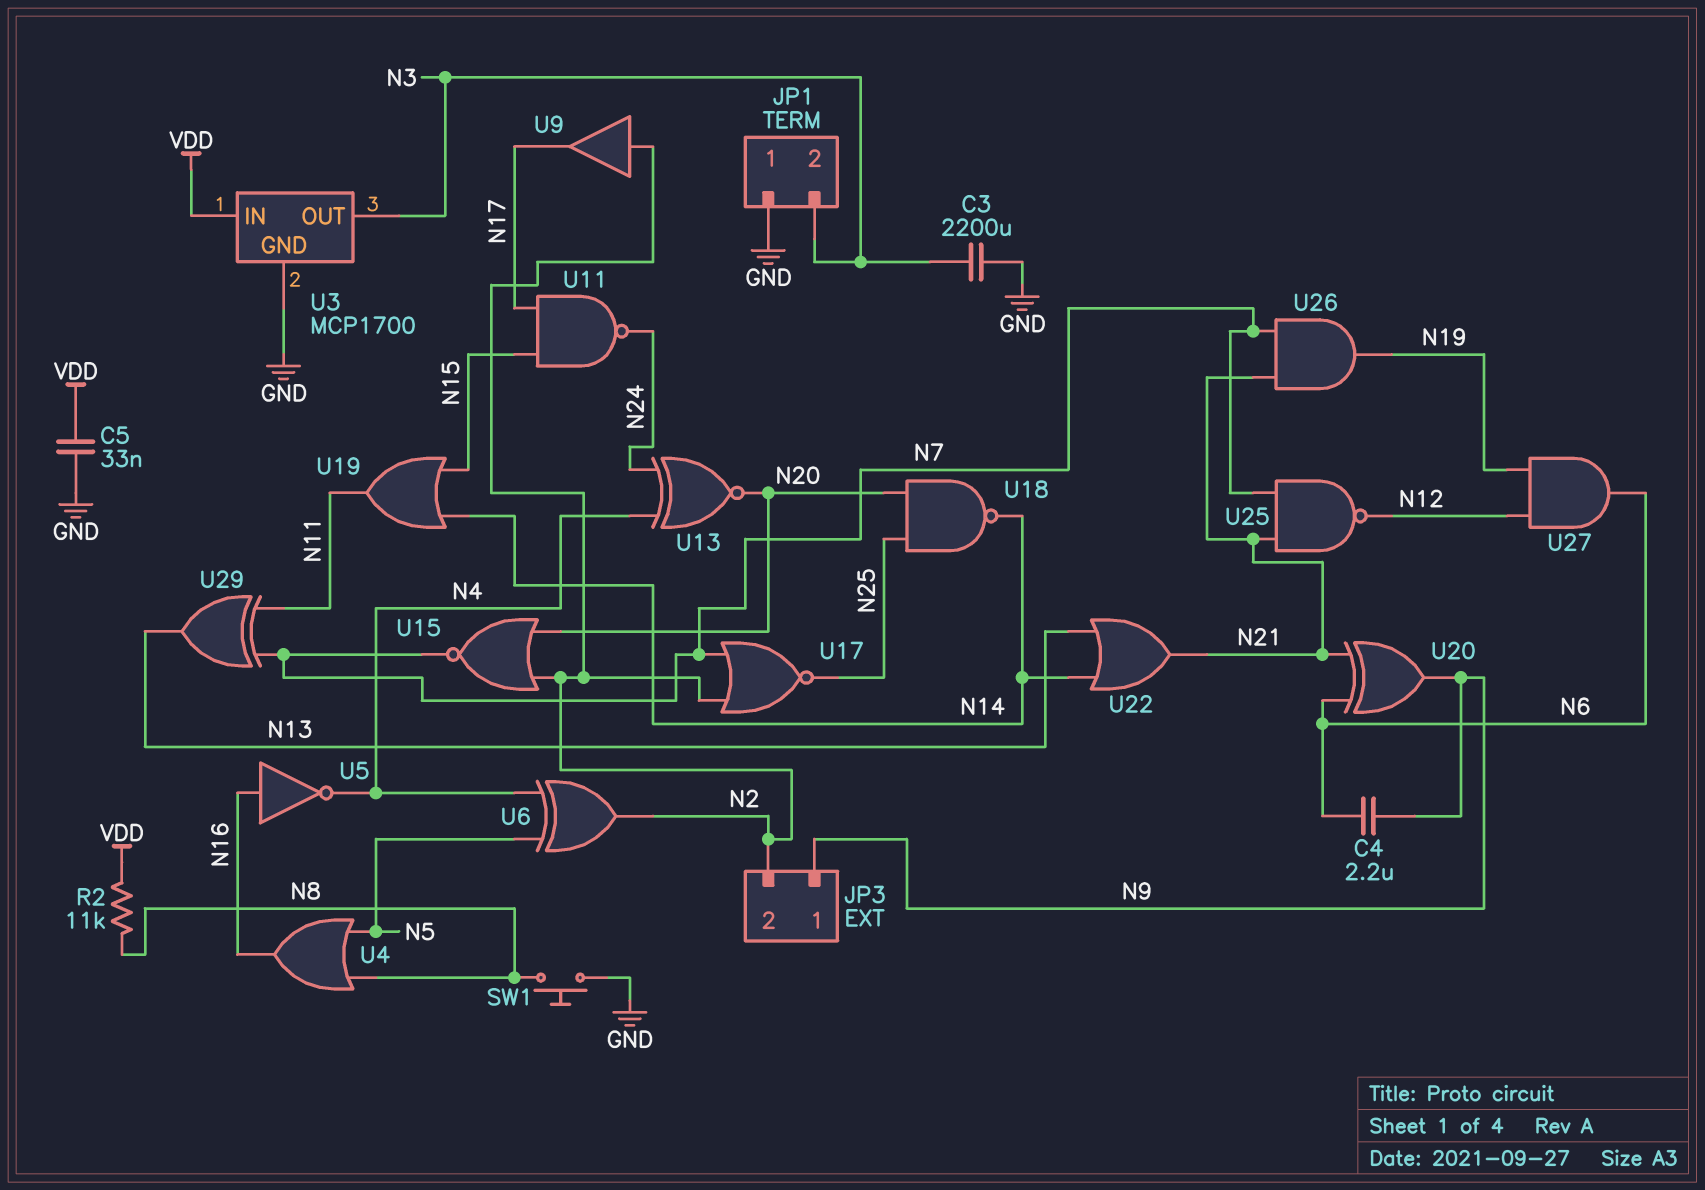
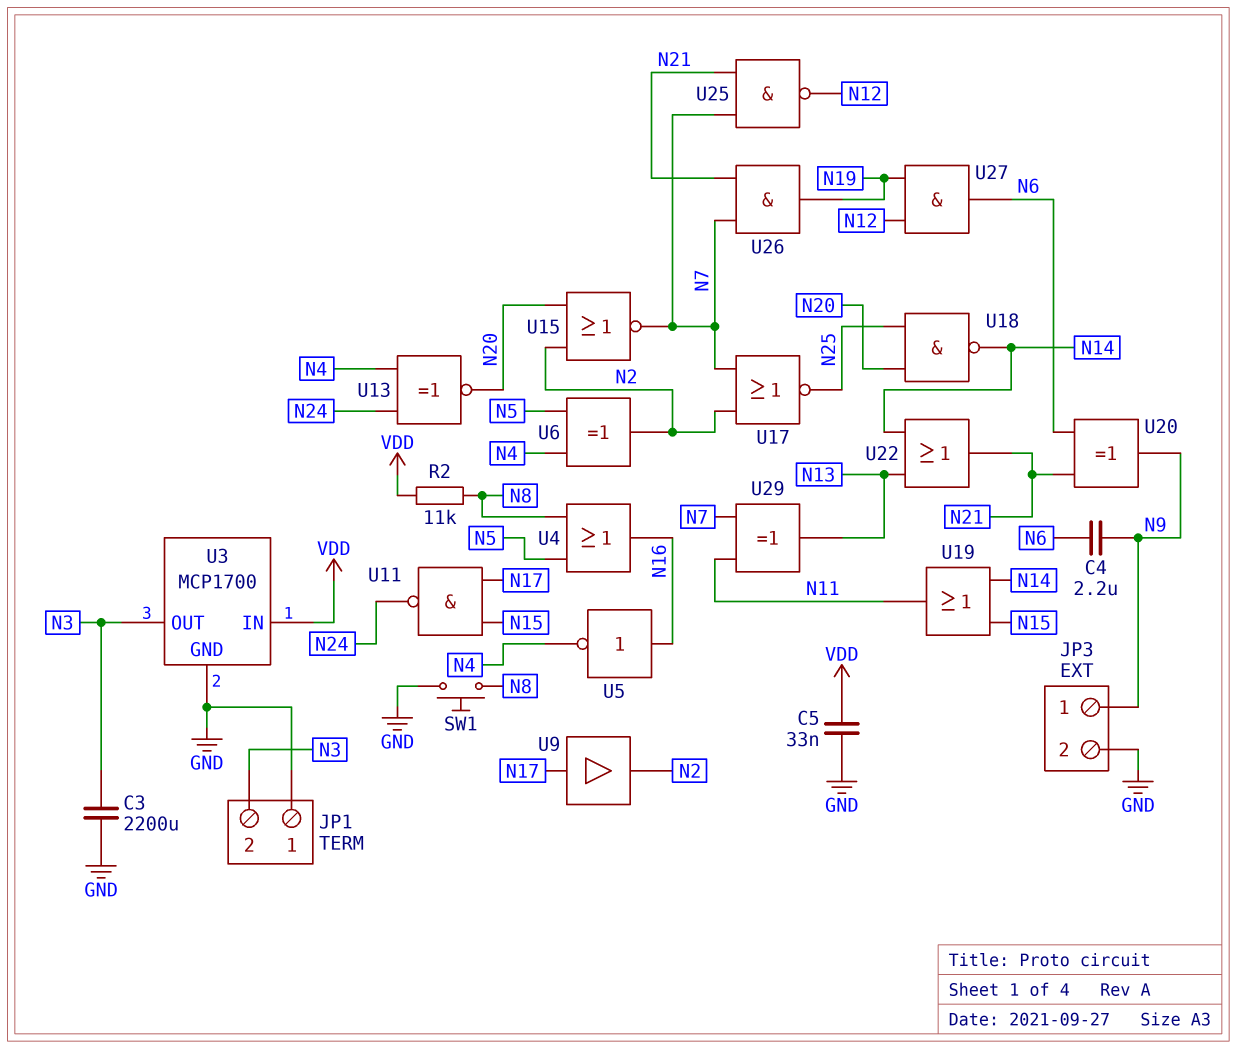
JP3 pin 2: N2 -> GND
U9: buffer (in N2, out N17) -> buffer (in N17, out N2)

